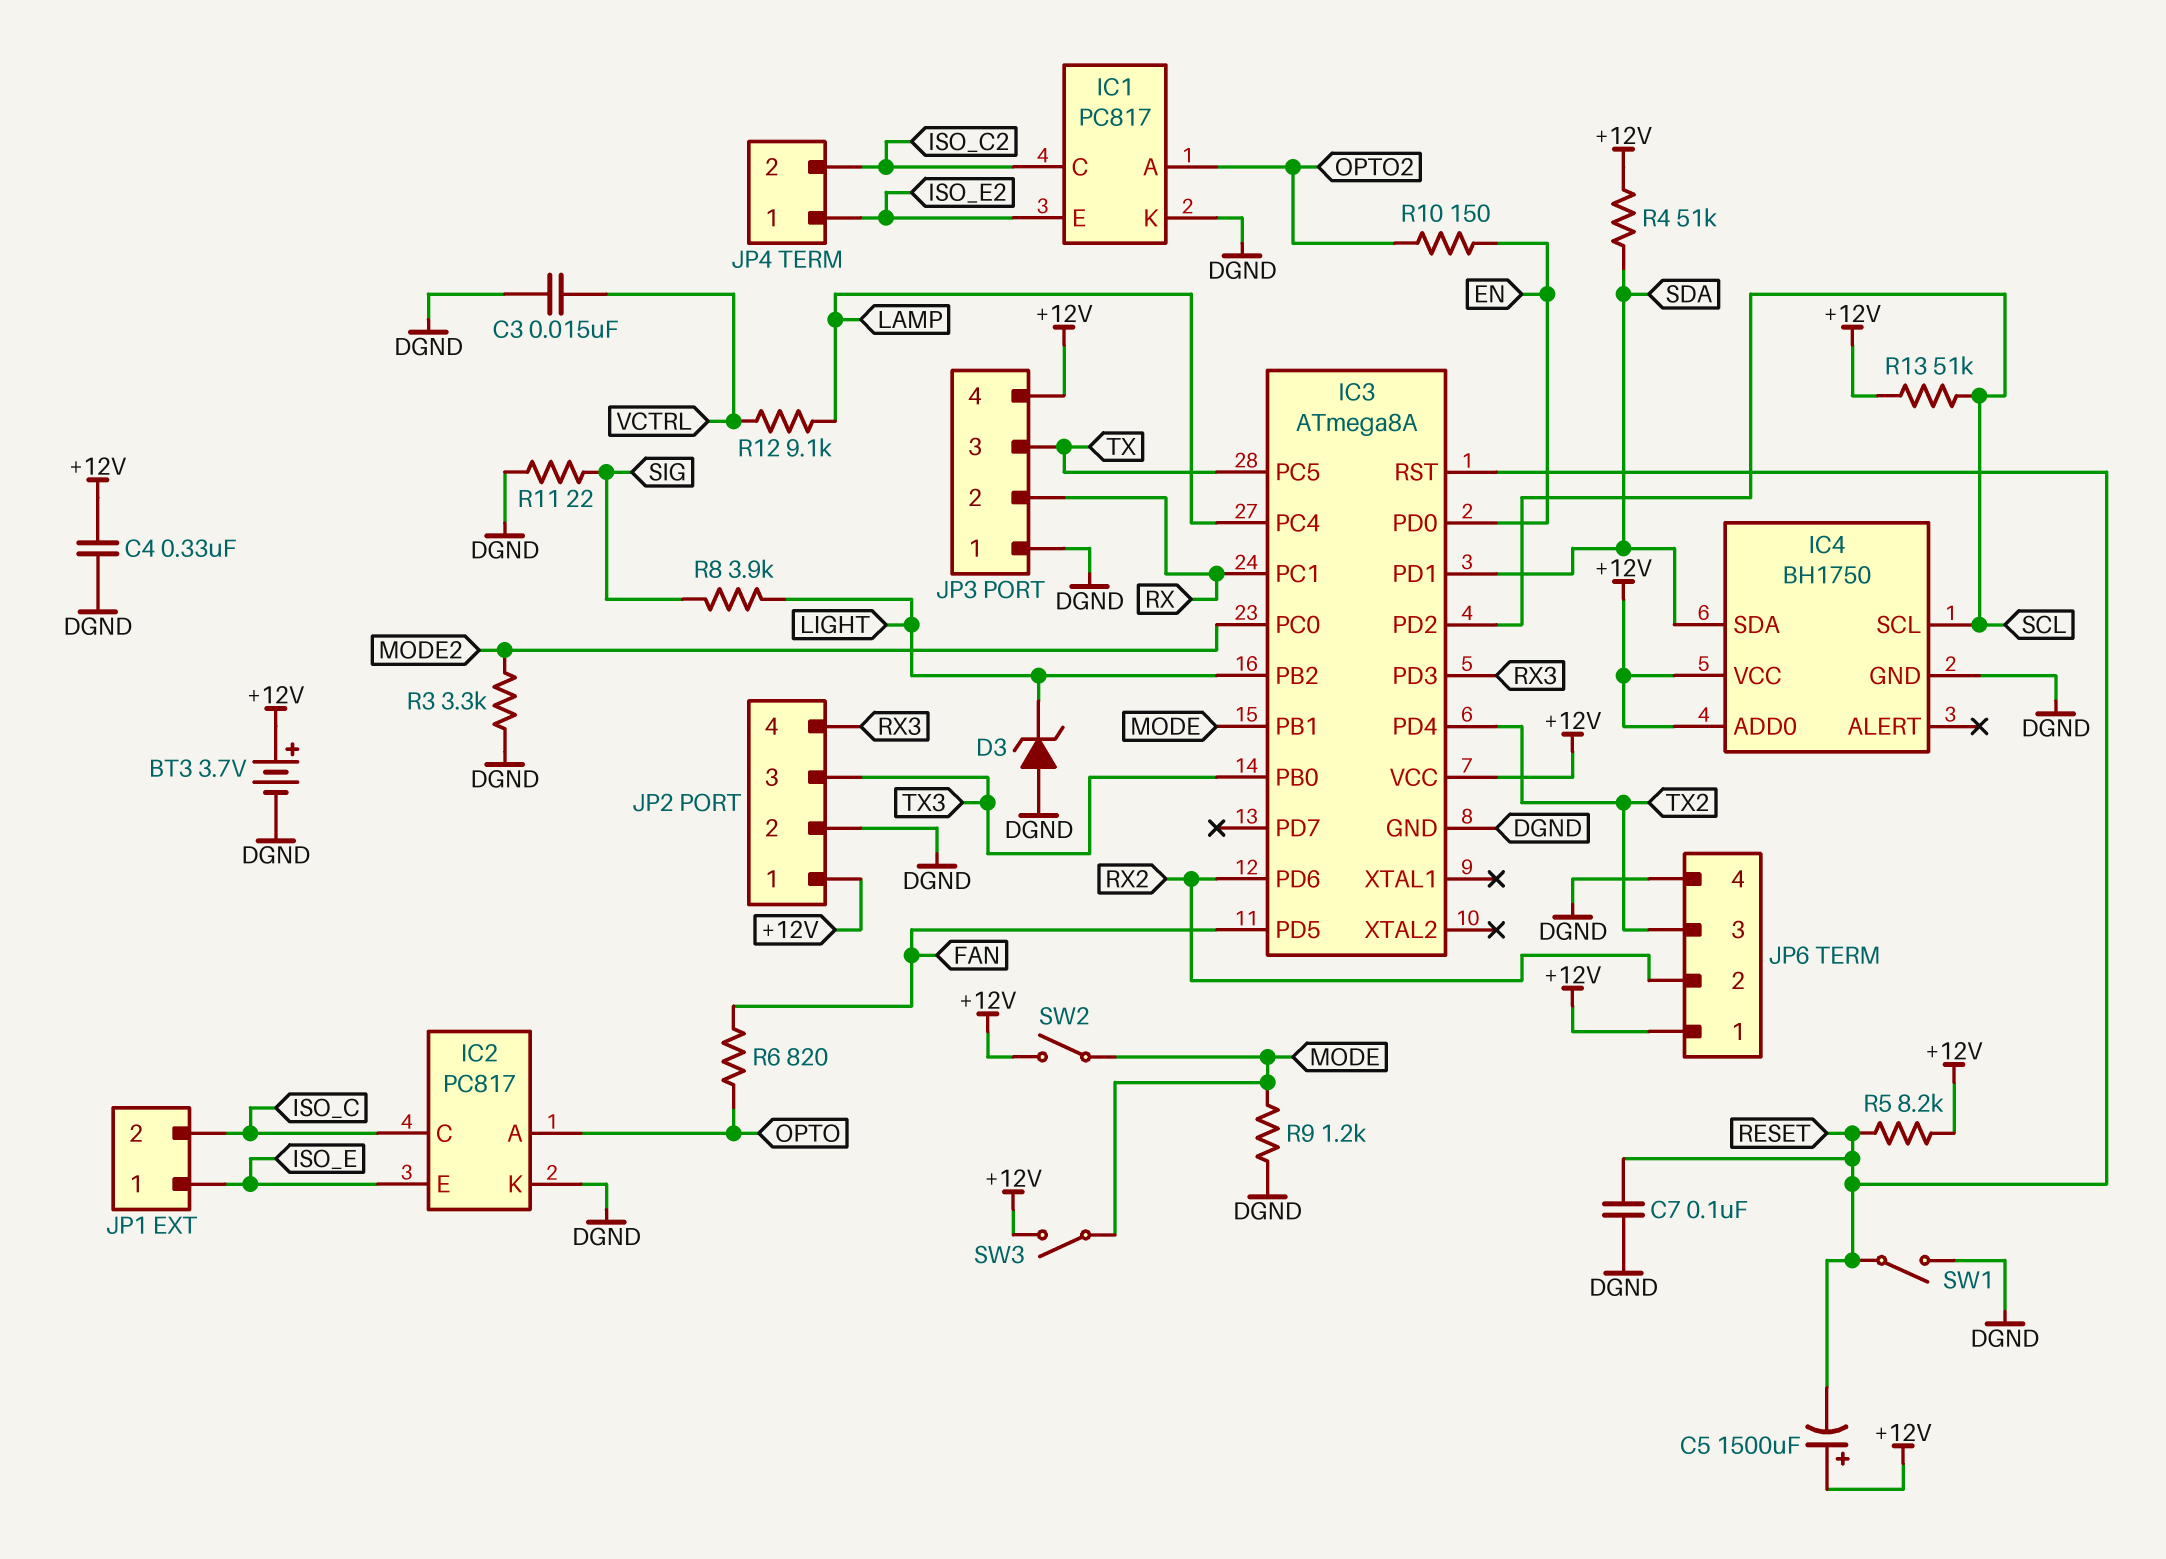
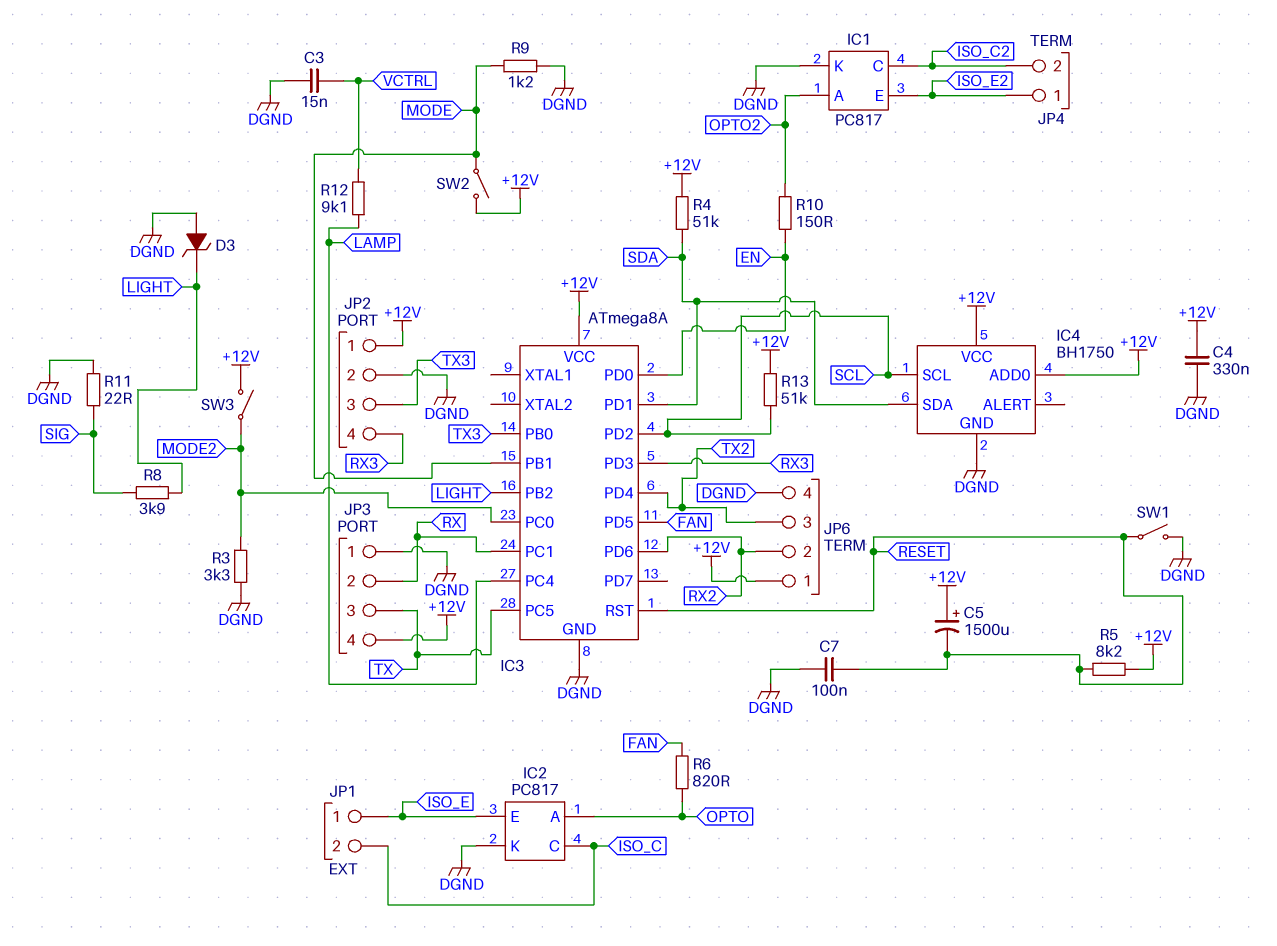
BT3: 3.7V (plus +12V, minus DGND) -> none
SW3: switch (+12V, MODE) -> switch (+12V, MODE2)

